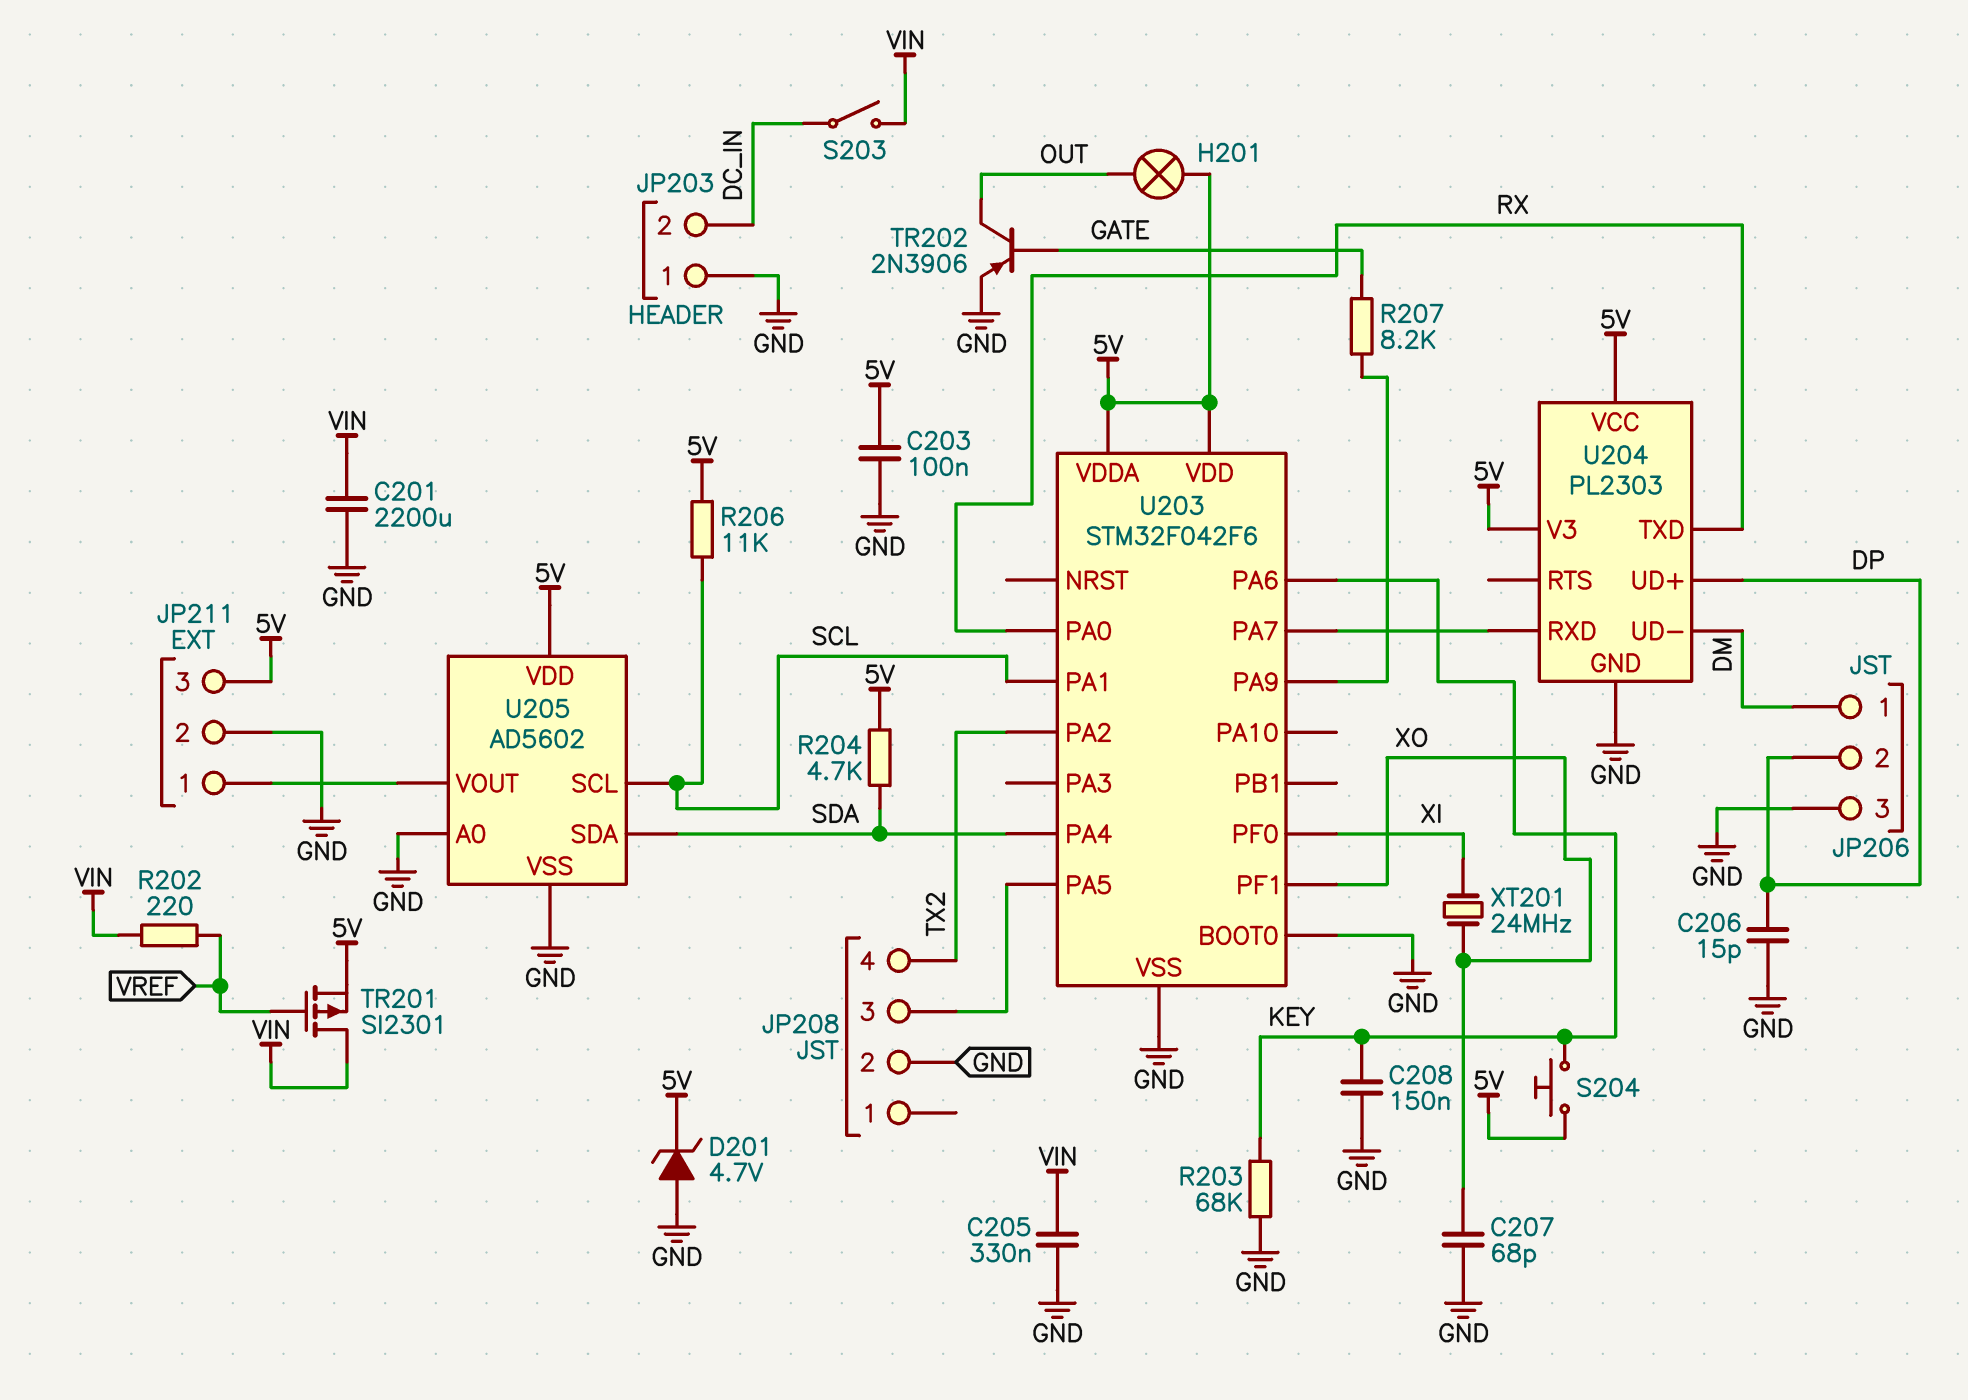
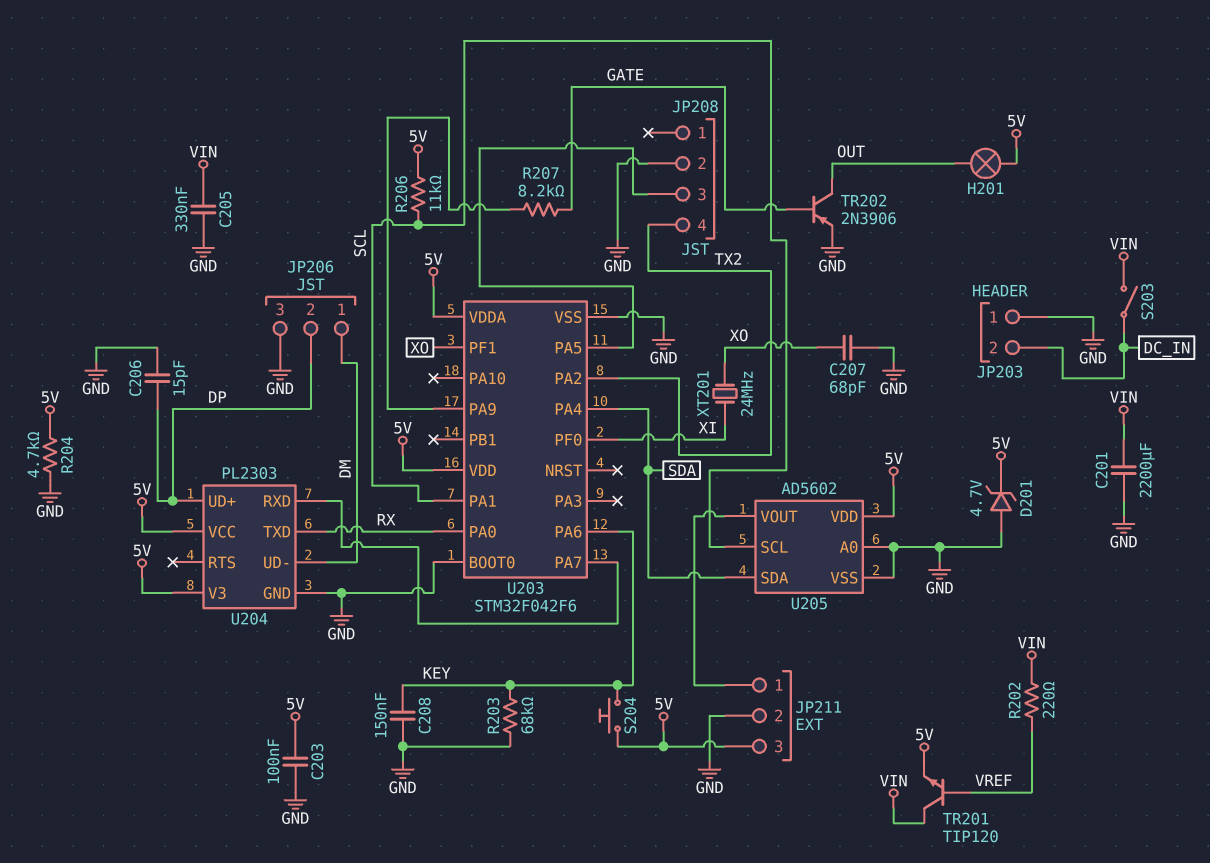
R204: 4.7k (5V, SDA) -> 4.7k (5V, GND)
TR201: PMOS SI2301 (G VREF, D VIN, S 5V) -> NPN TIP120 (B VREF, C VIN, E 5V)

